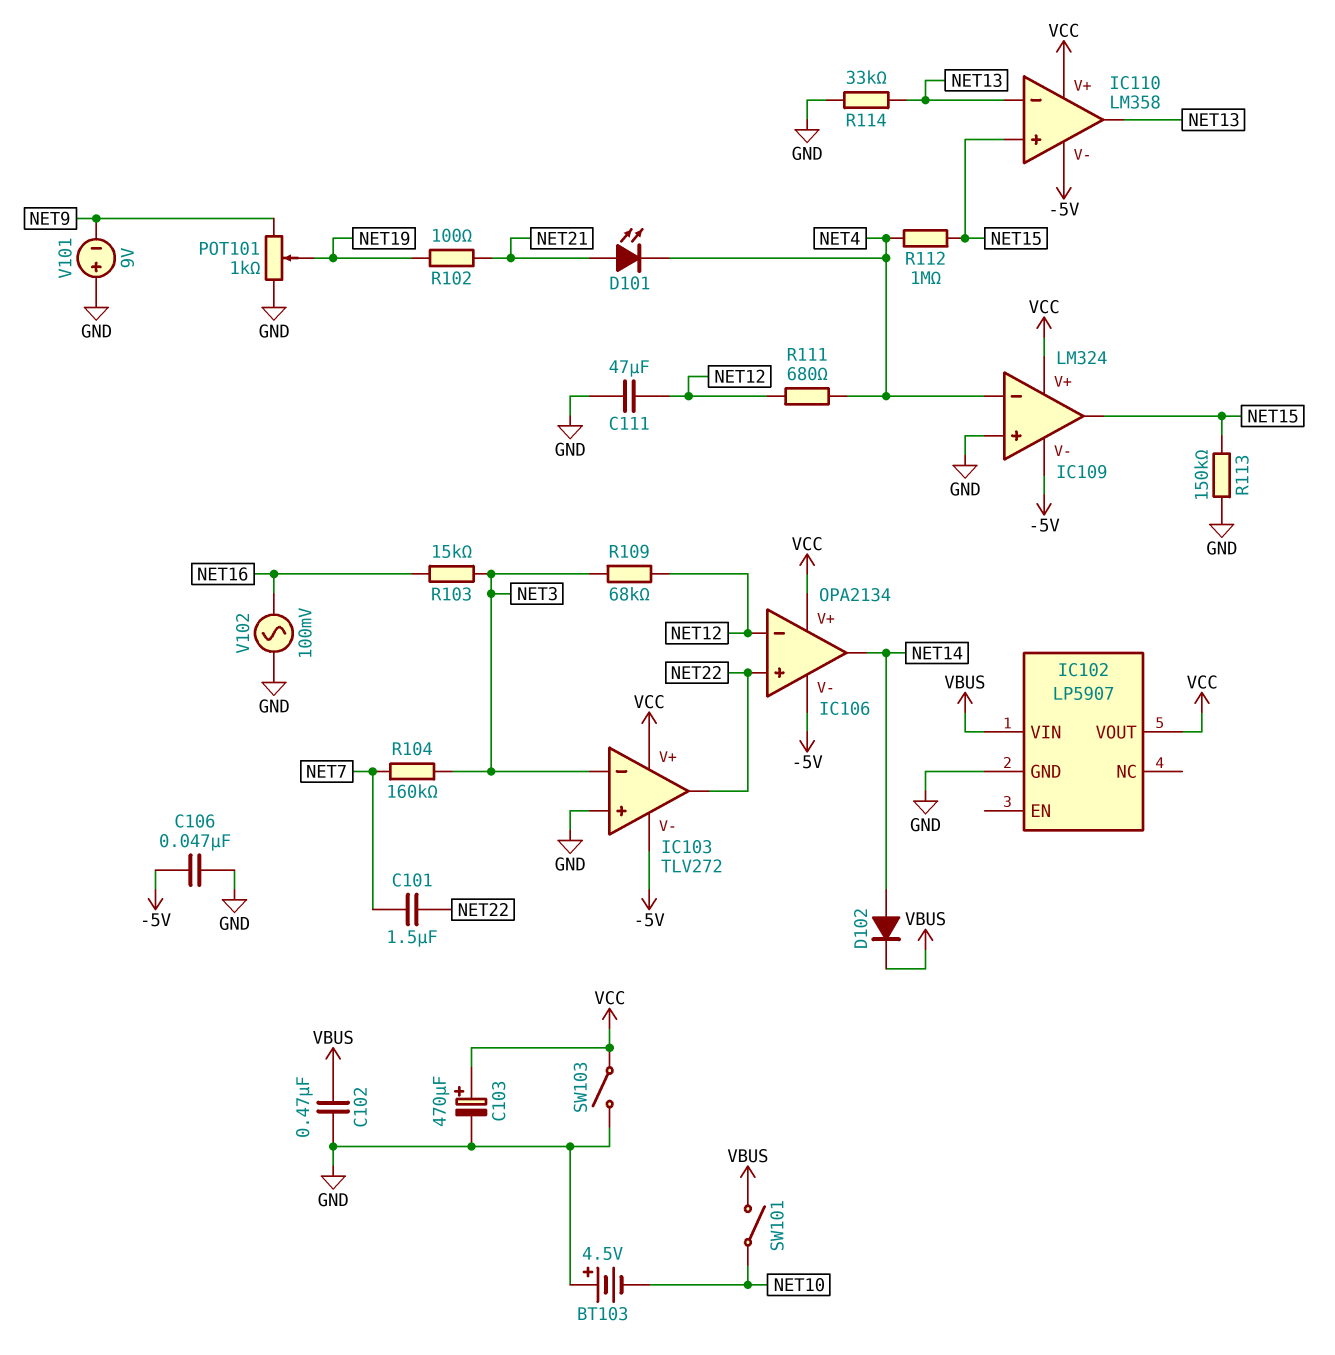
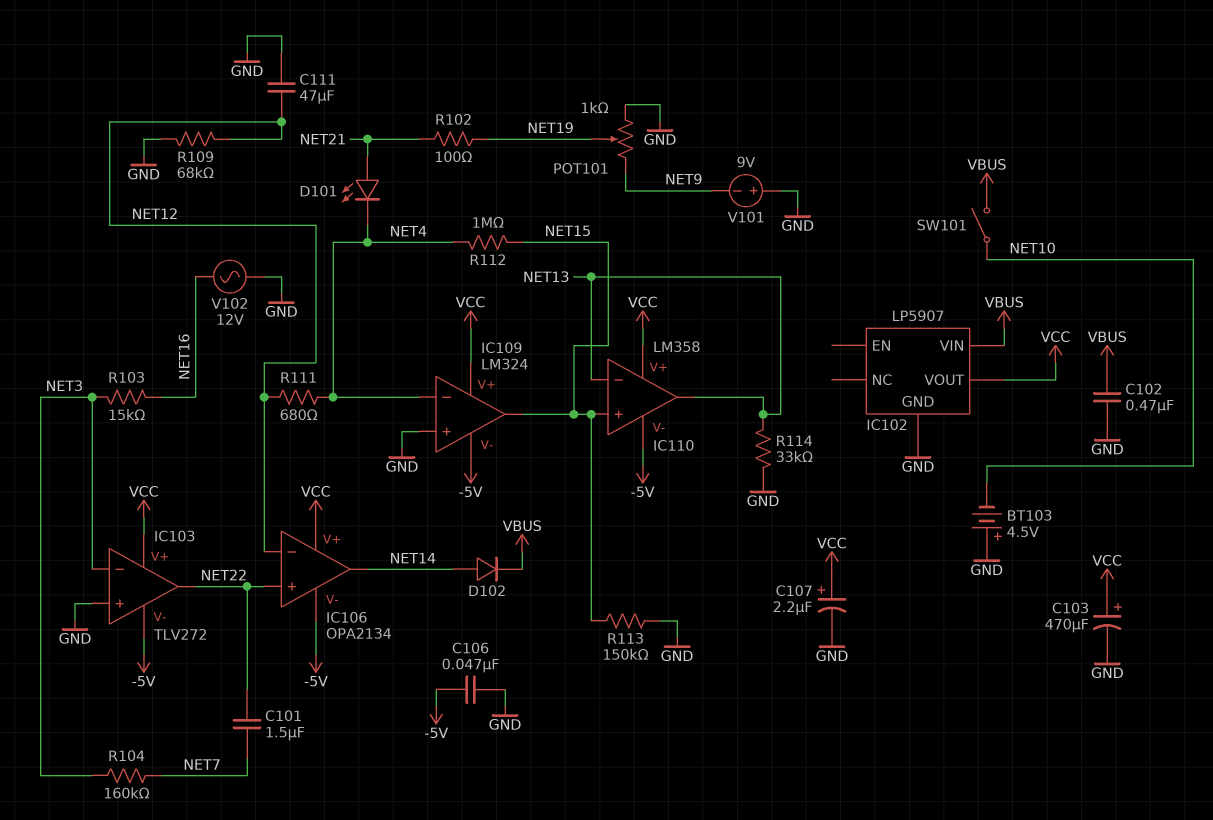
C107: none -> 2.2uF (plus VCC, minus GND)
R109: 68k (NET3, NET12) -> 68k (GND, NET12)
SW103: switch (GND, VCC) -> none
V102: AC 100mV (GND, NET16) -> AC 12V (GND, NET16)

